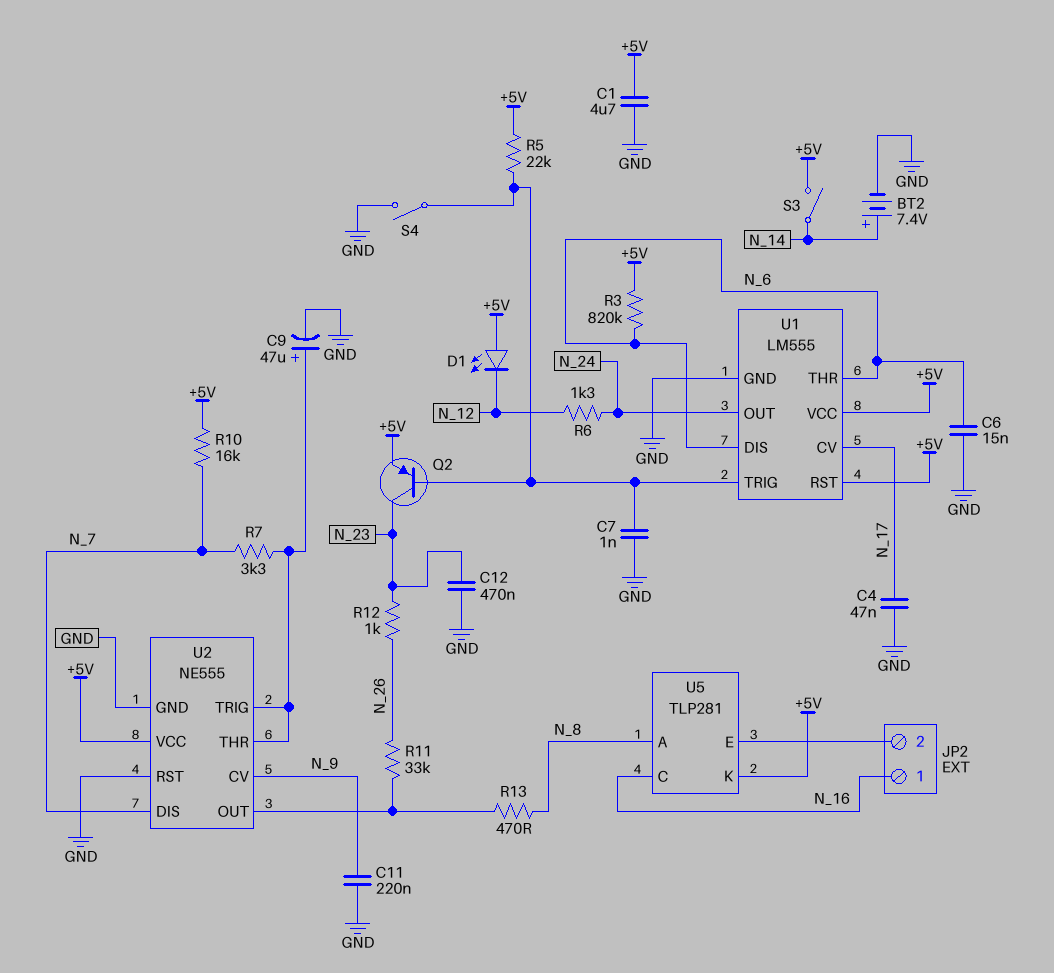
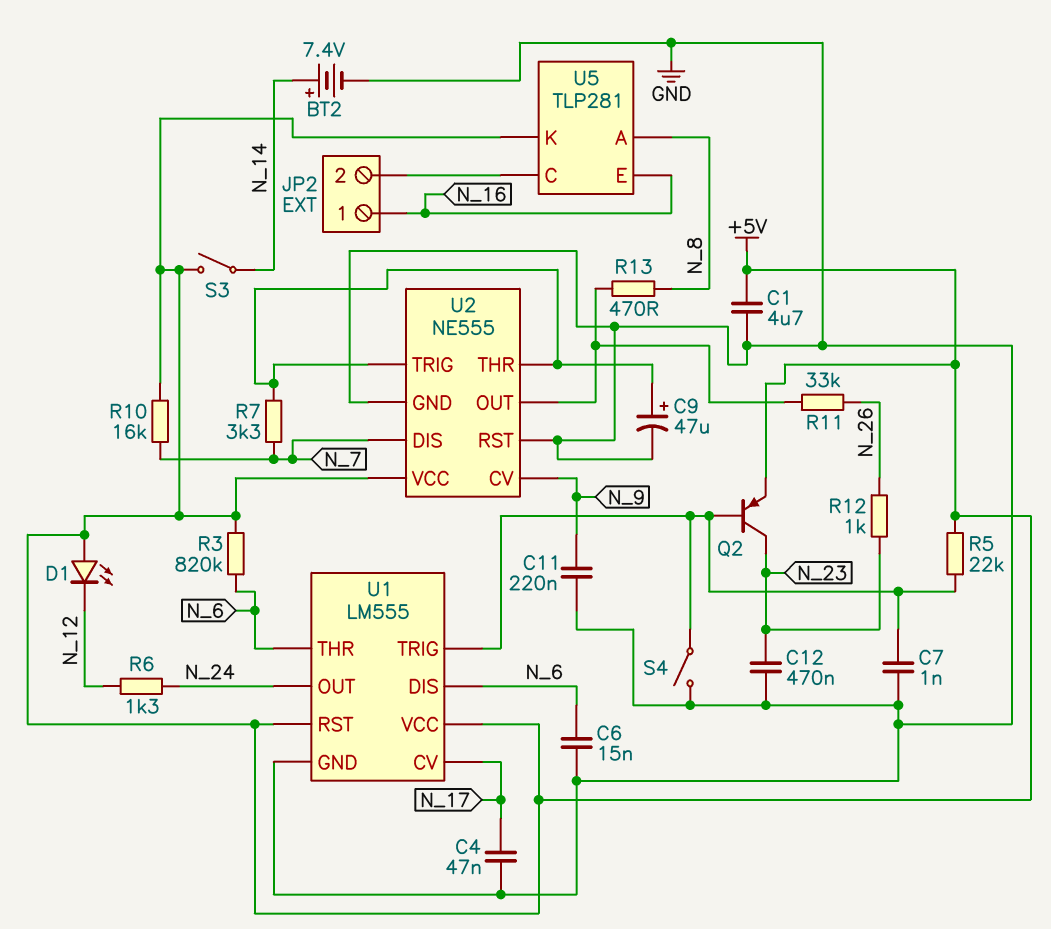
U5 pin C: N_16 -> JP2/2
U5 pin E: JP2/2 -> N_16

